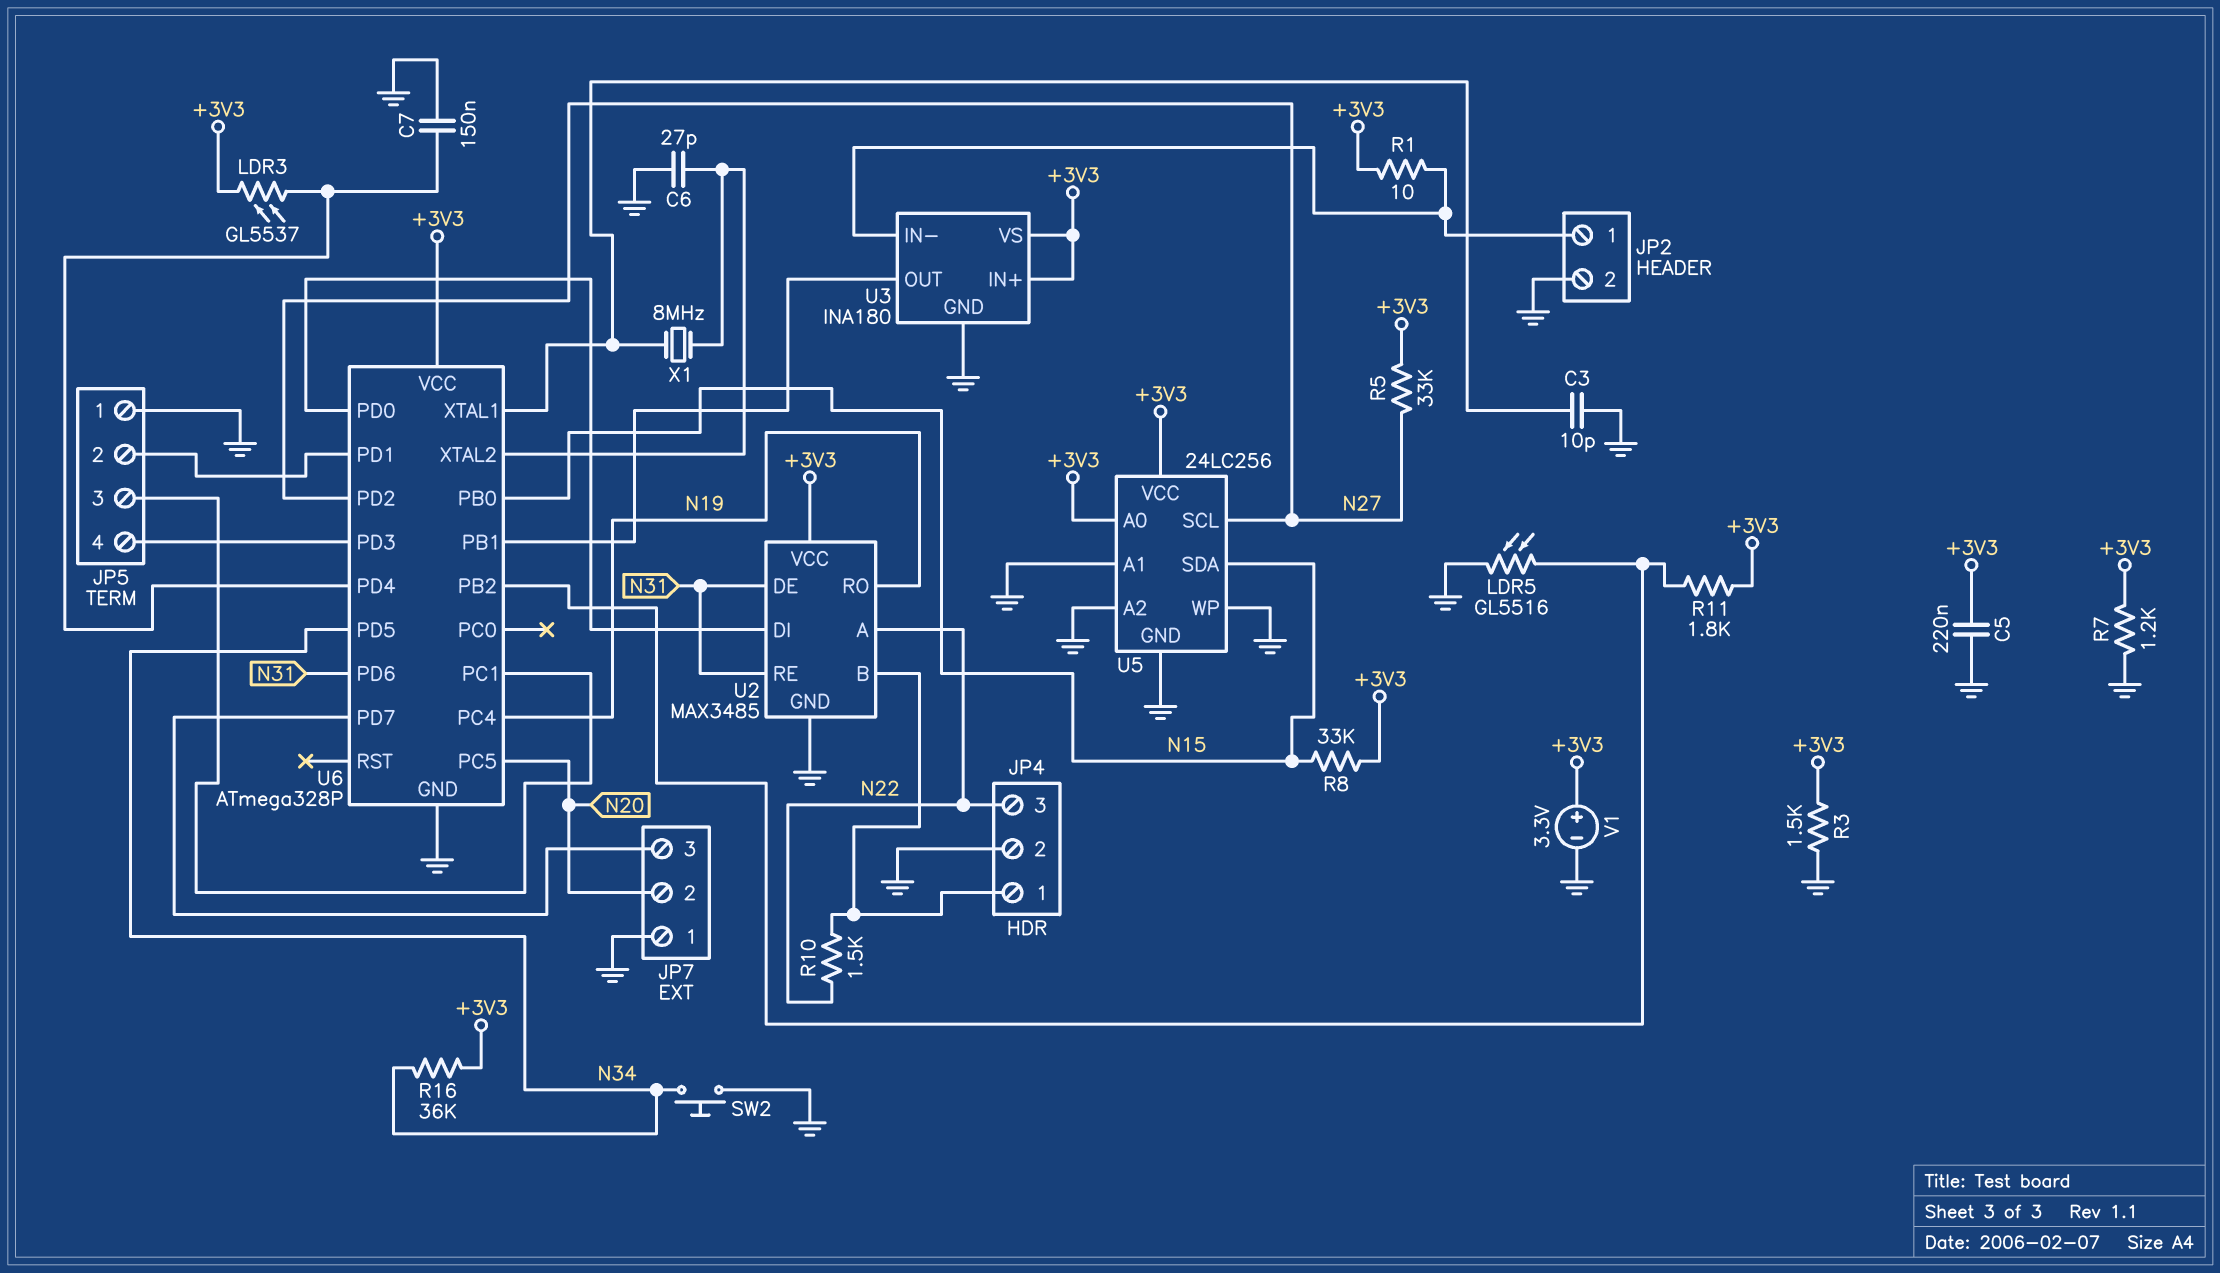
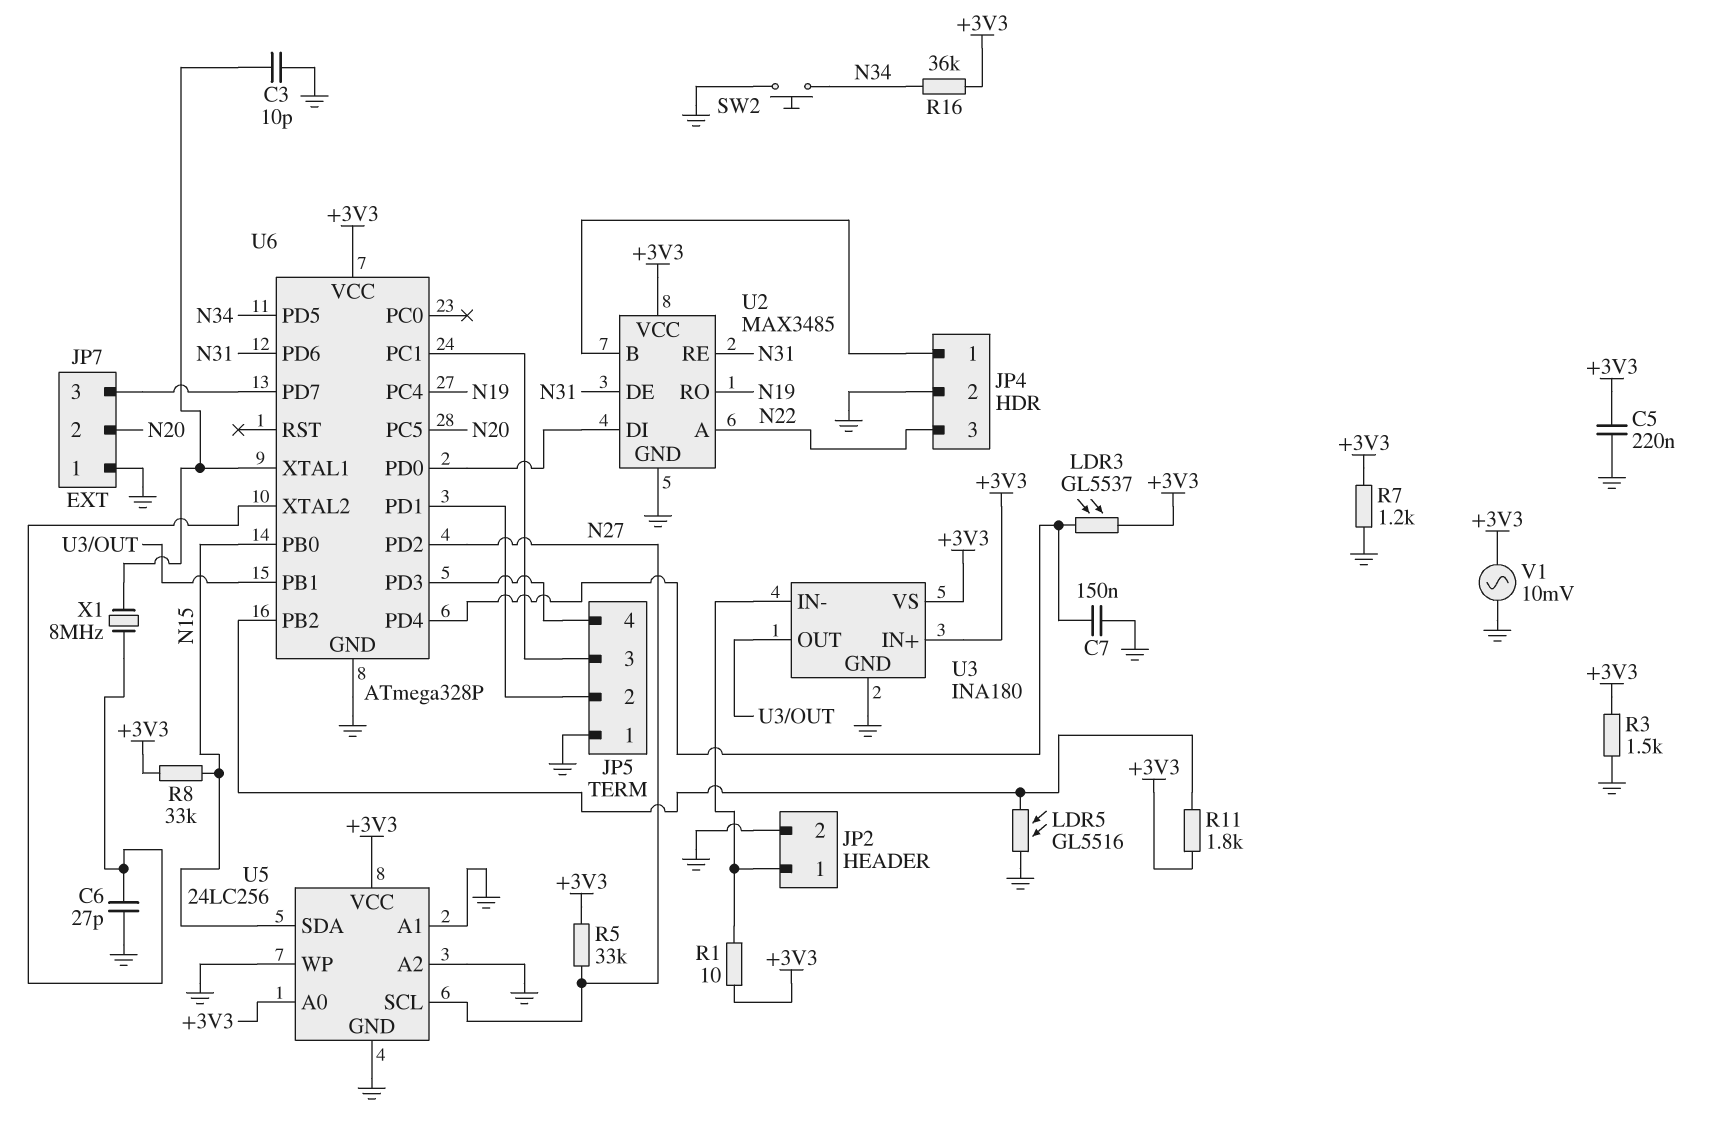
R10: 1.5k (JP4/1, N22) -> none
V1: 3.3V (plus +3V3, minus GND) -> AC 10mV (+3V3, GND)

